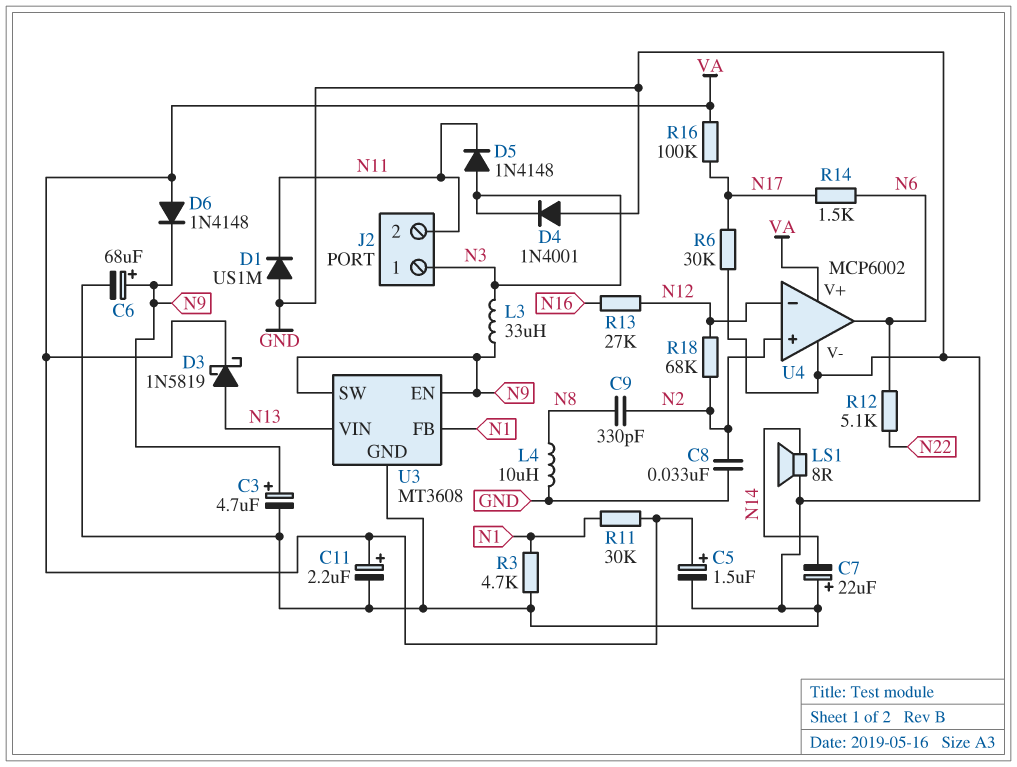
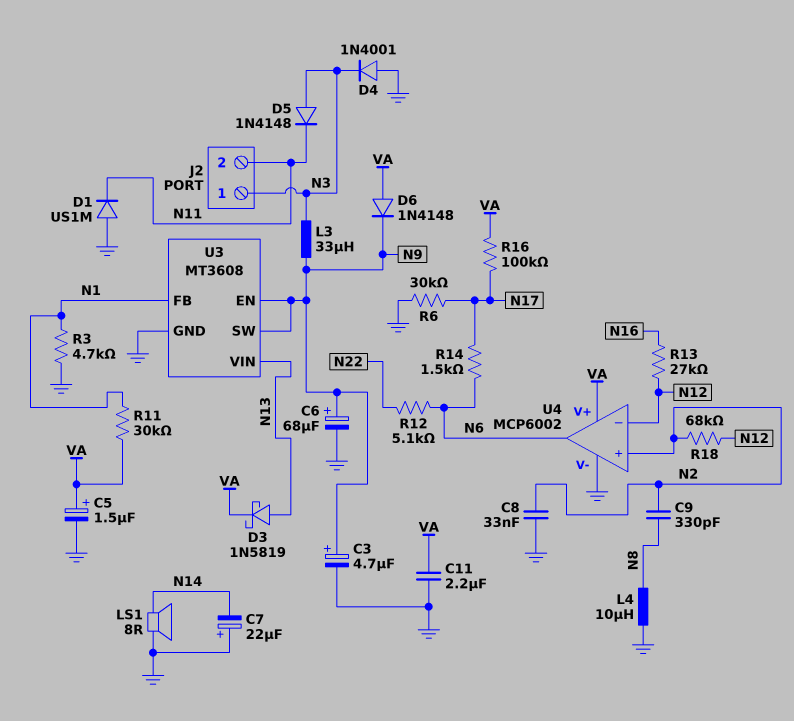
C11: 2.2uF (plus VA, minus GND) -> 2.2uF (GND, VA)

